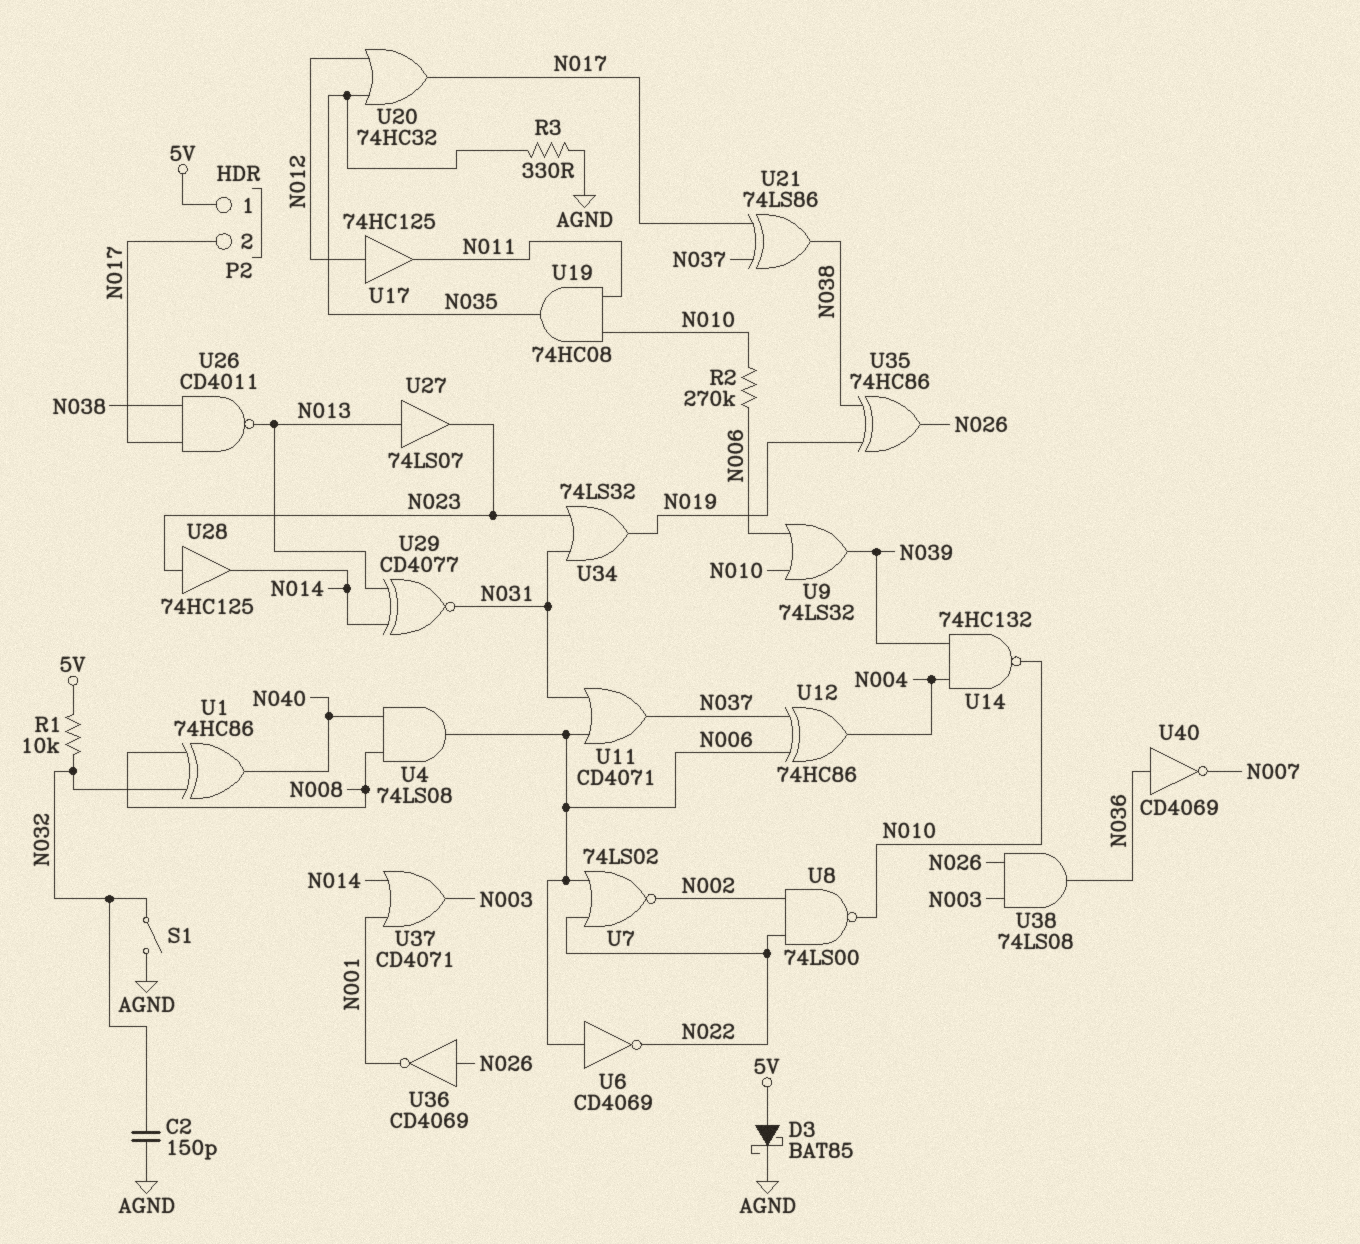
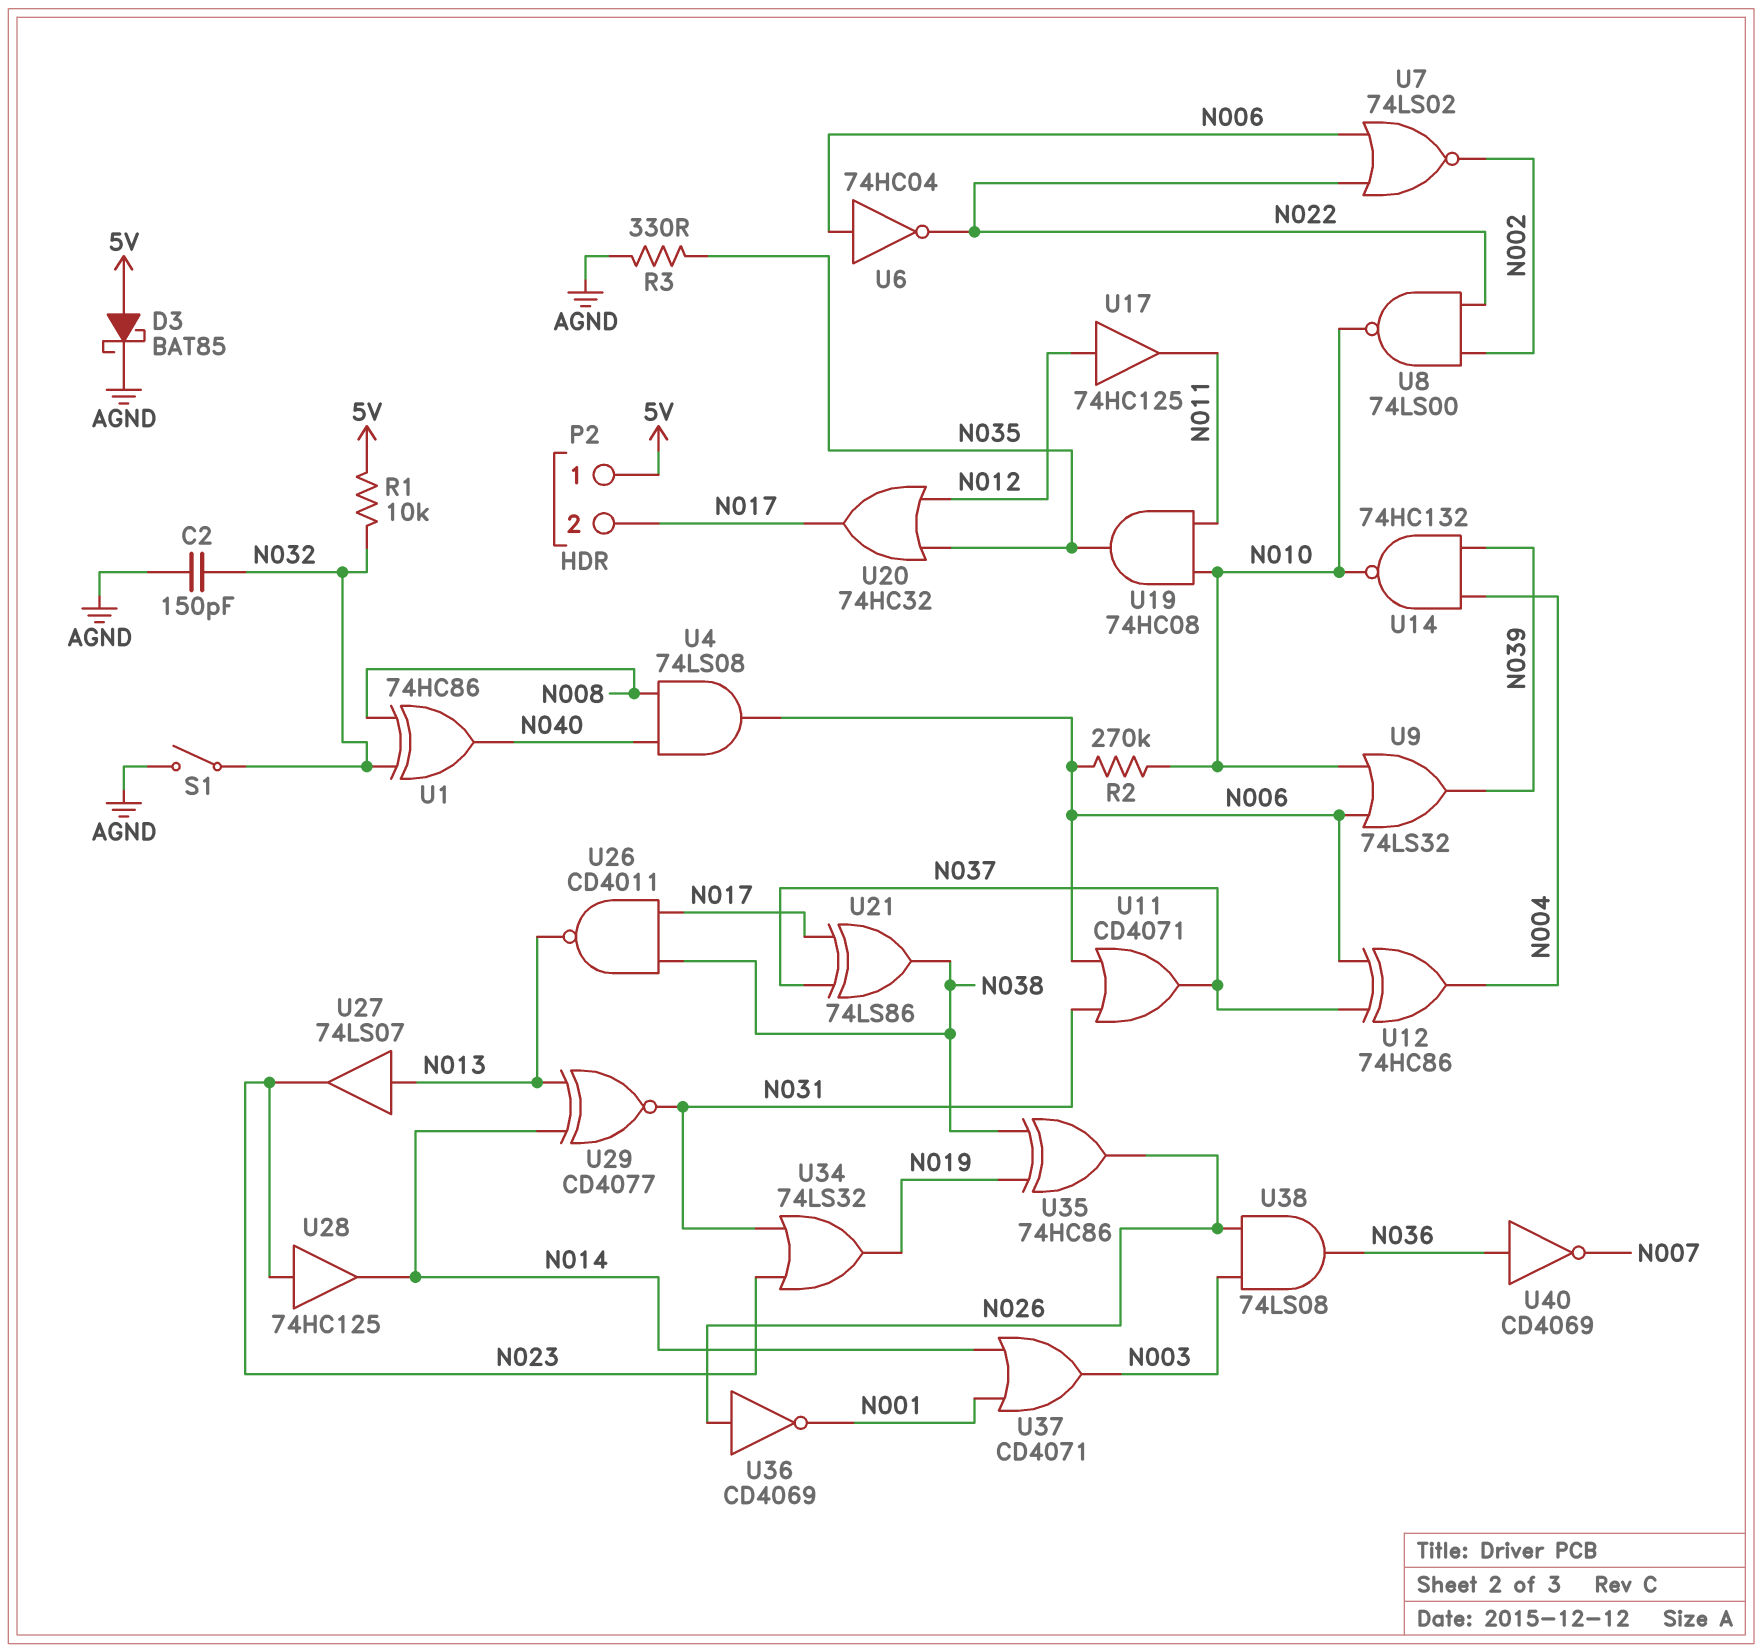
U6: NOT CD4069 (in N006, out N022) -> NOT 74HC04 (in N006, out N022)

